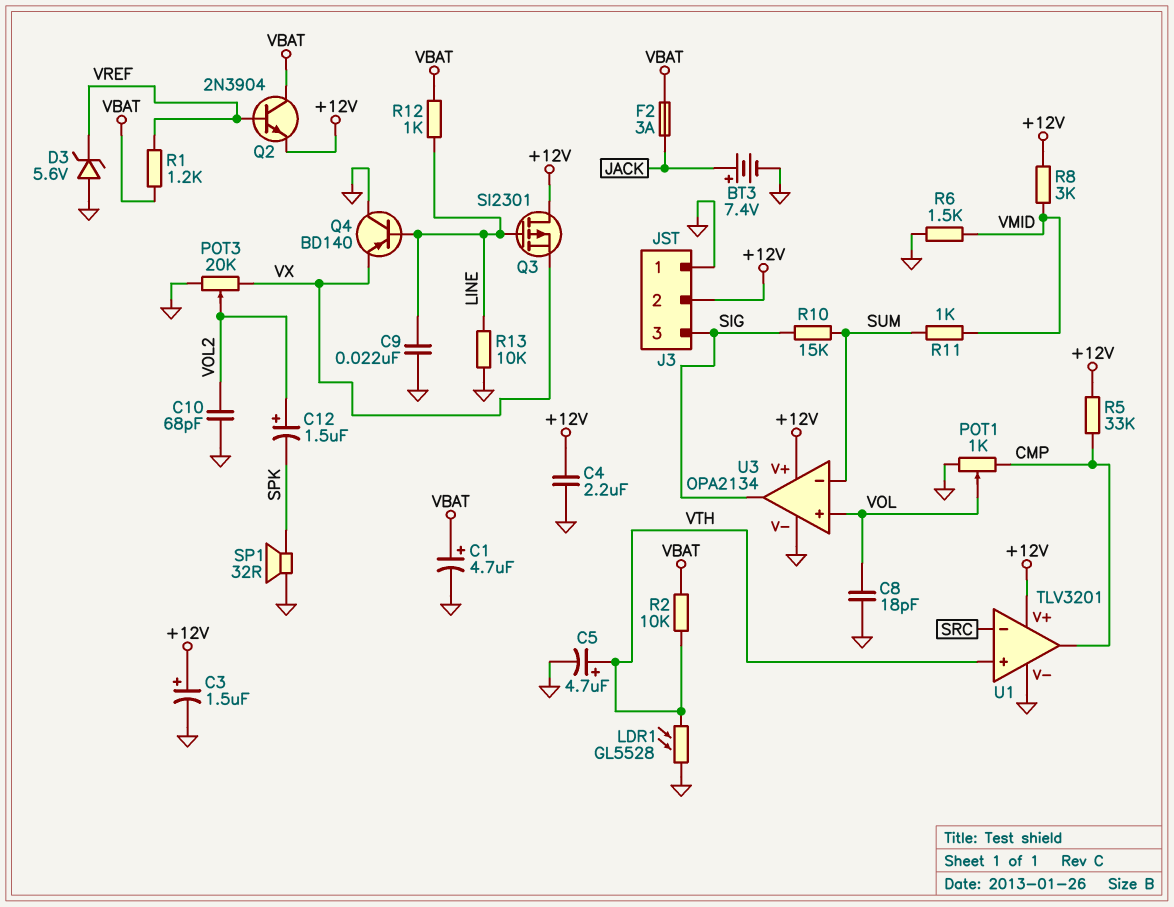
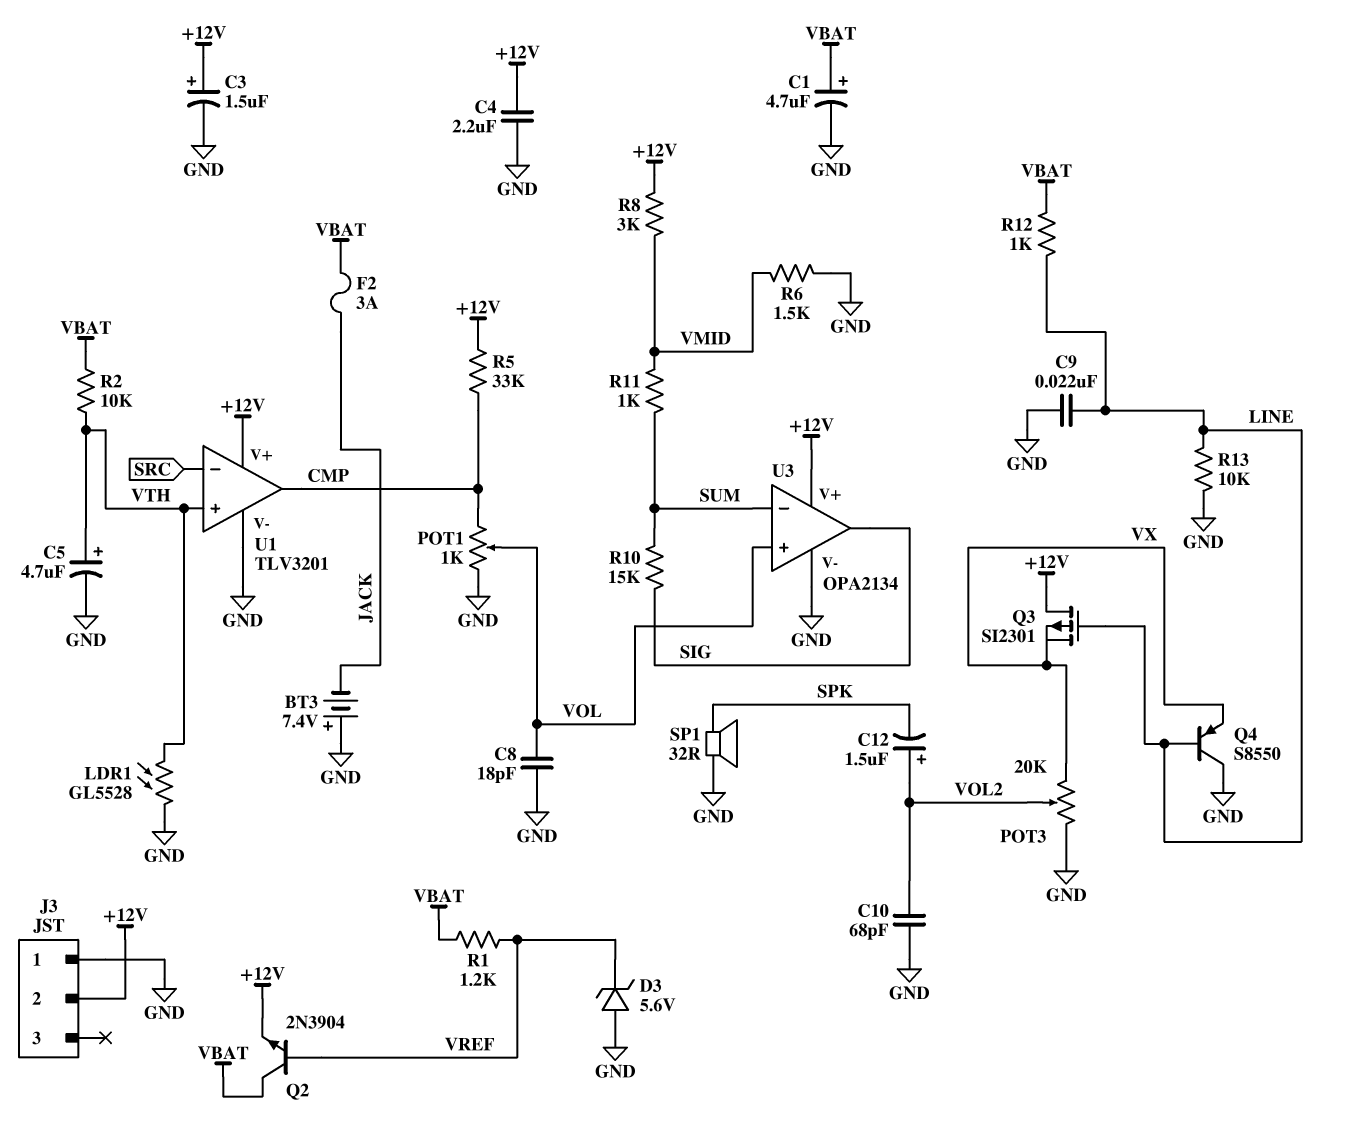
BT3: 7.4V (plus JACK, minus GND) -> 7.4V (plus GND, minus JACK)
J3 pin 3: SIG -> none
Q4: PNP BD140 (B LINE, C GND, E VX) -> PNP S8550 (B LINE, C GND, E VX)

